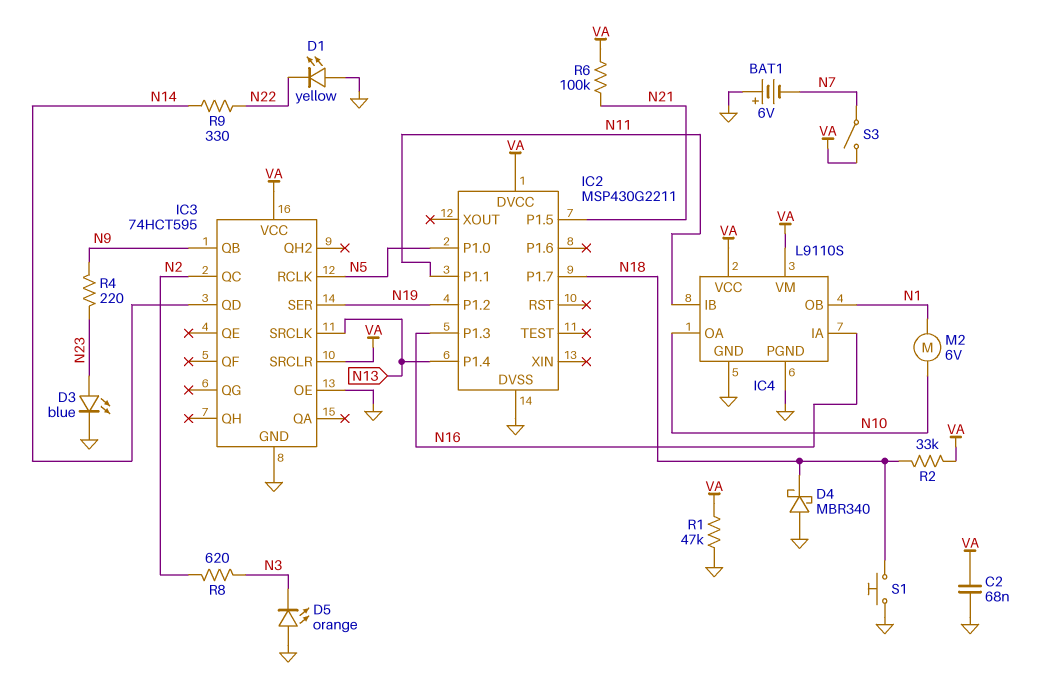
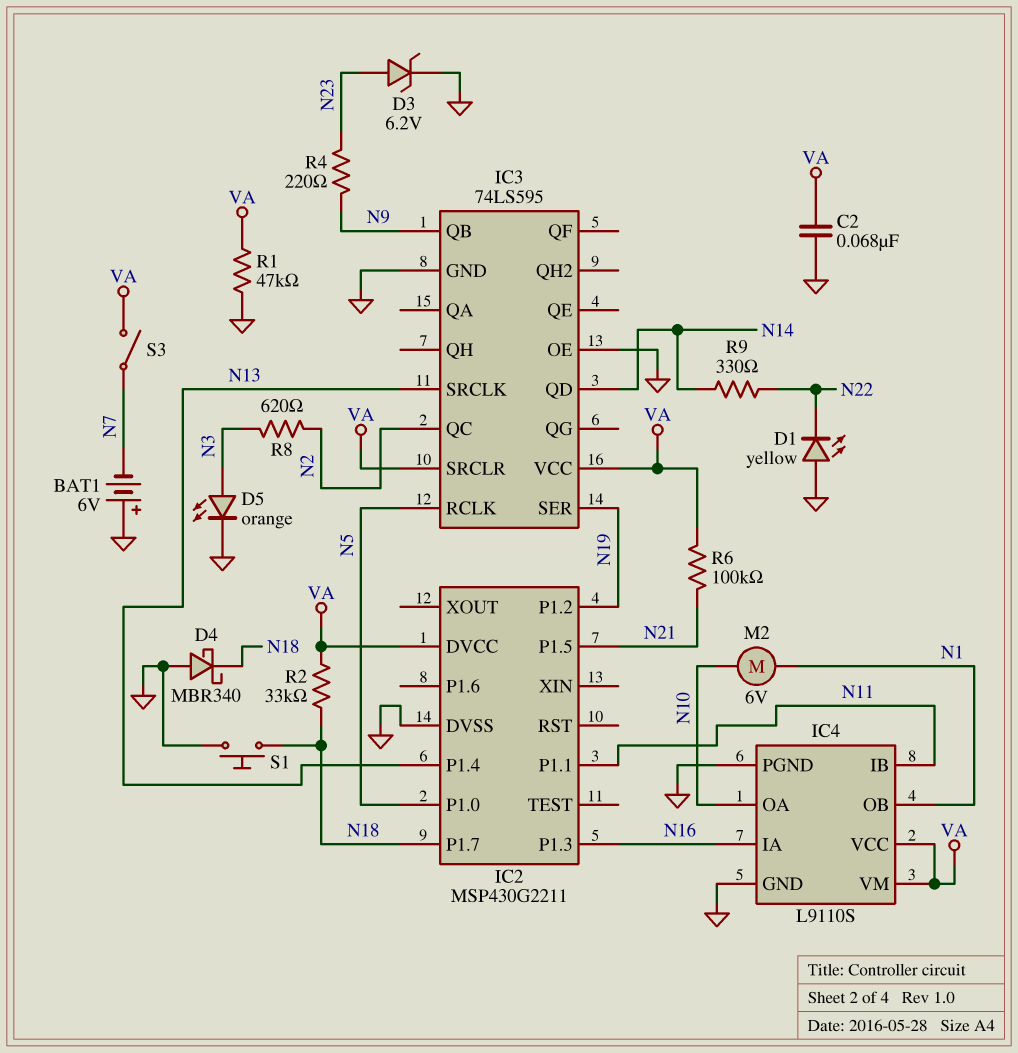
D3: LED blue (A N23, K GND) -> zener 6.2V (A N23, K GND)
D5: LED orange (A GND, K N3) -> LED orange (A N3, K GND)
IC3: 74HCT595 -> 74LS595

